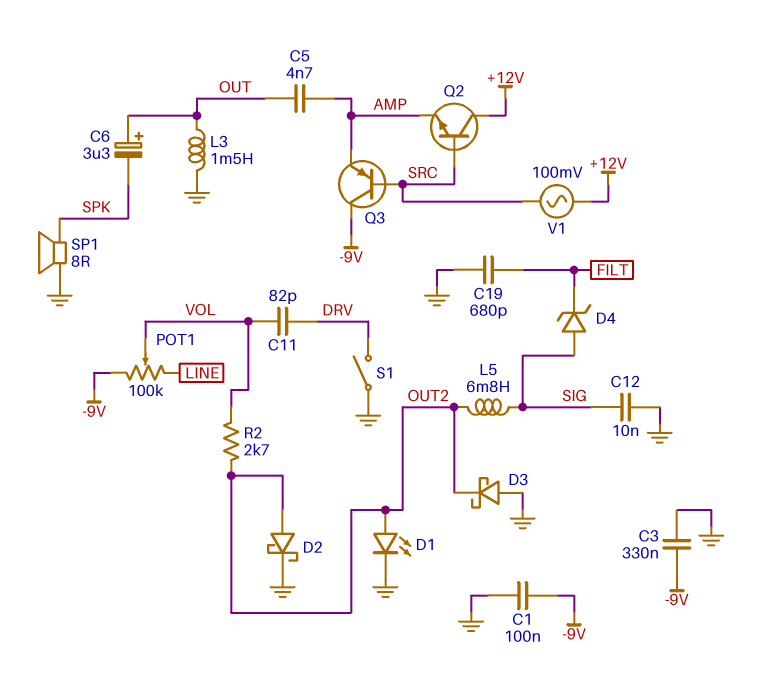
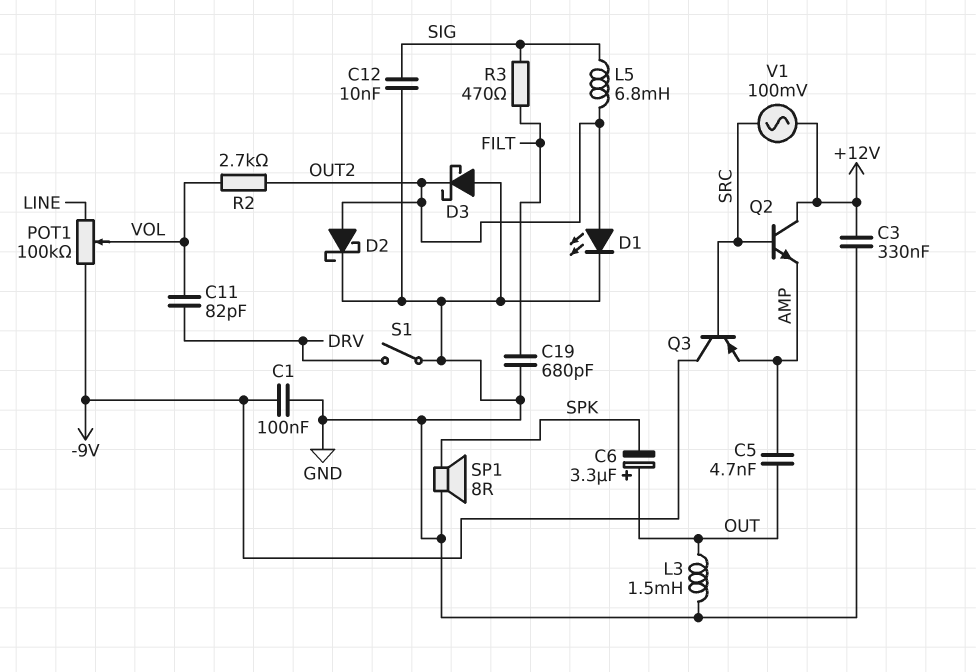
C3: 330nF (-9V, GND) -> 330nF (+12V, GND)
D4: zener (A SIG, K FILT) -> none
R3: none -> 470 (FILT, SIG)

